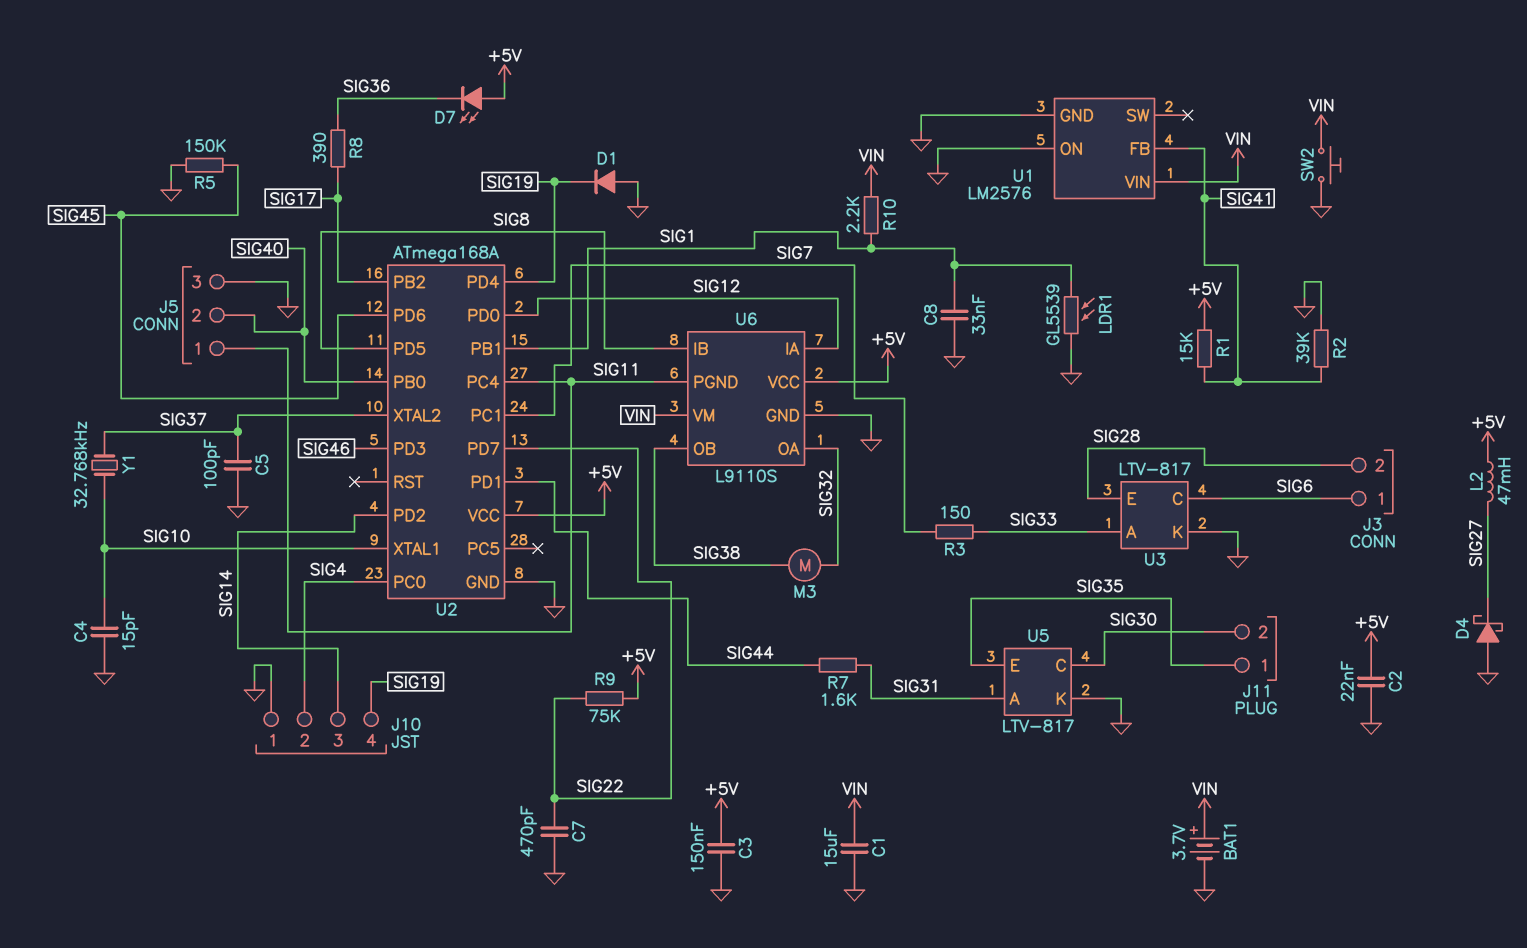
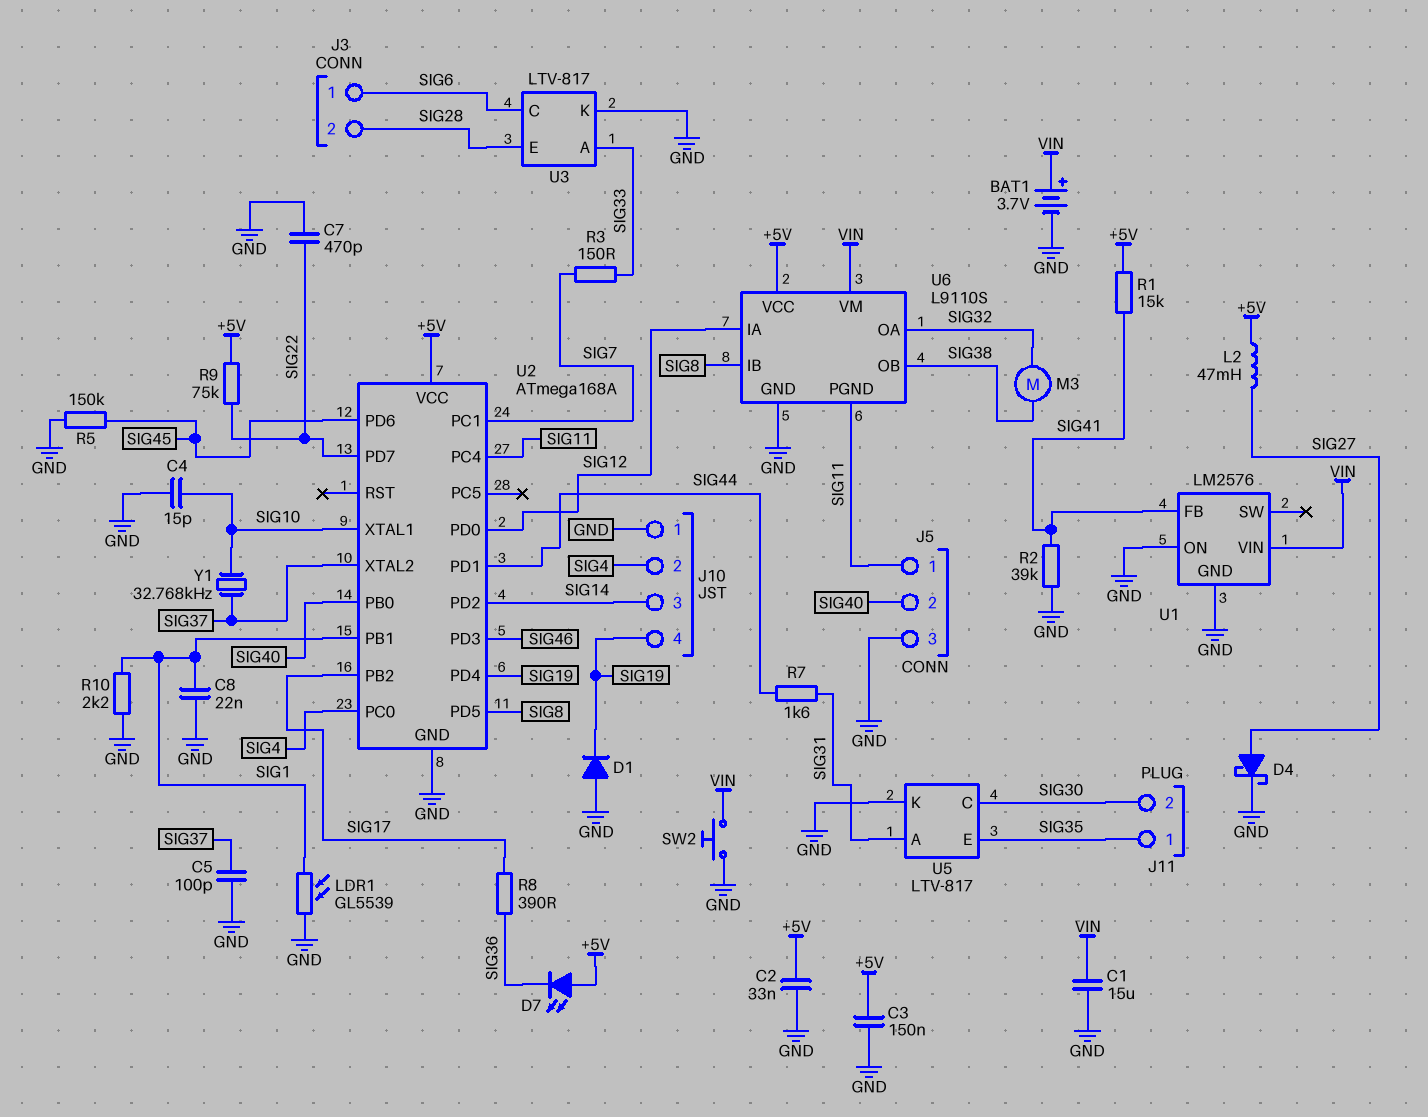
C2: 22nF (+5V, GND) -> 33nF (+5V, GND)
C8: 33nF (GND, SIG1) -> 22nF (GND, SIG1)
D4: schottky (A GND, K SIG27) -> schottky (A SIG27, K GND)
R10: 2.2k (SIG1, VIN) -> 2.2k (GND, SIG1)

